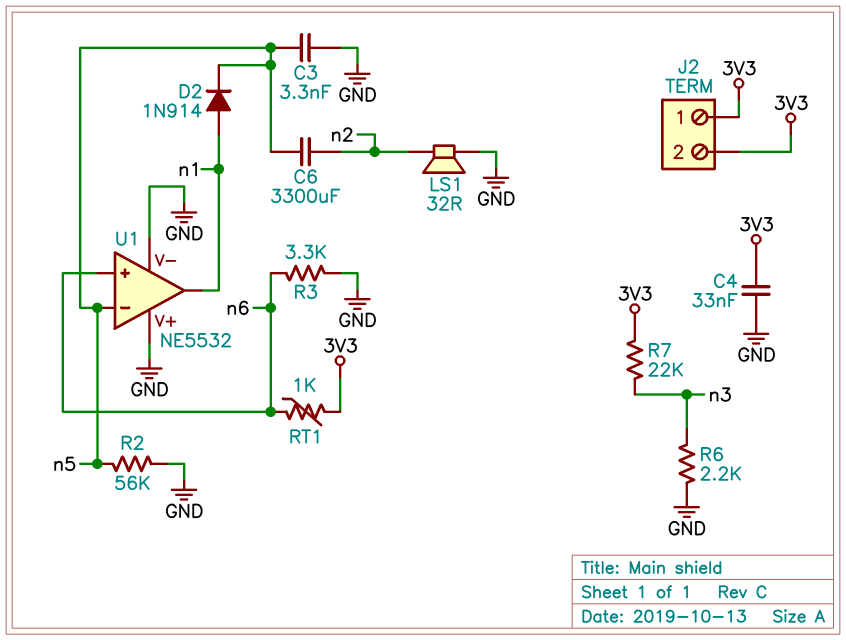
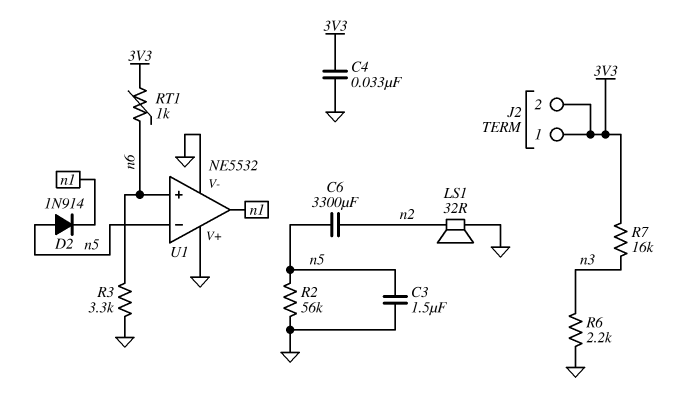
C3: 3.3nF (GND, n5) -> 1.5uF (GND, n5)
D2: diode 1N914 (A n1, K n5) -> diode 1N914 (A n5, K n1)
R7: 22k (3V3, n3) -> 16k (3V3, n3)

